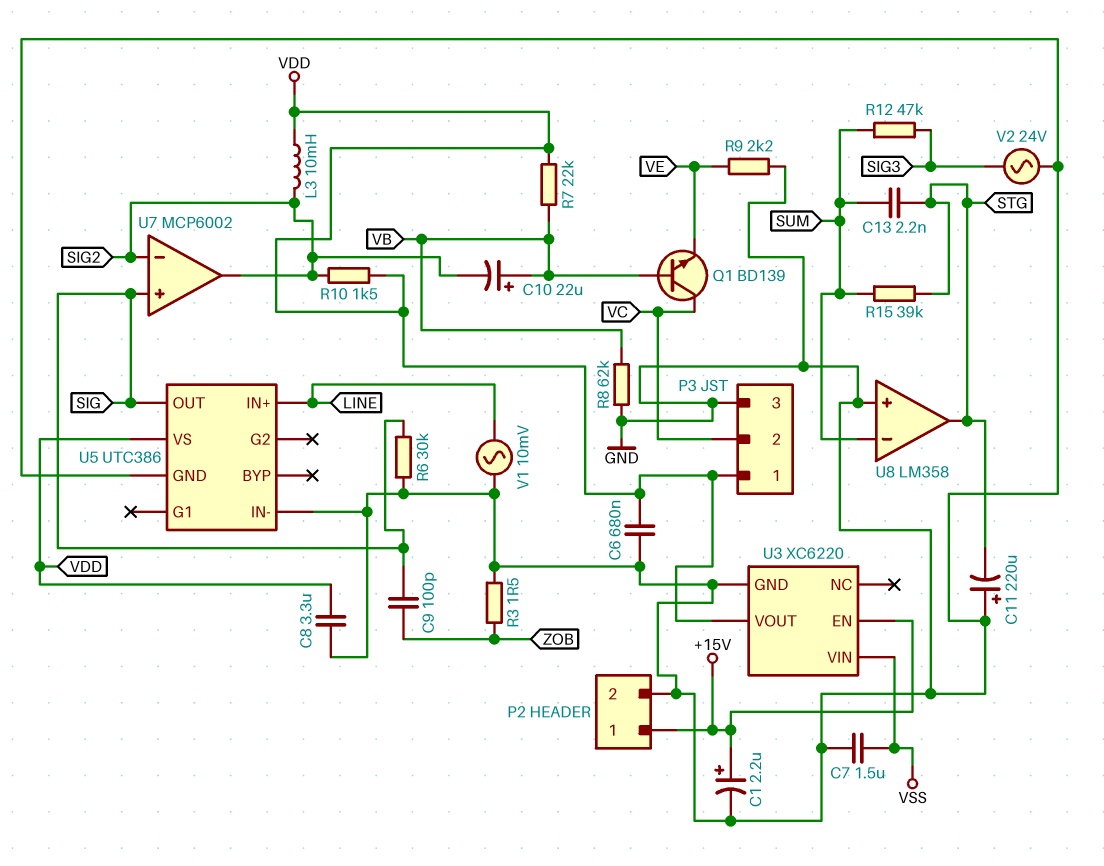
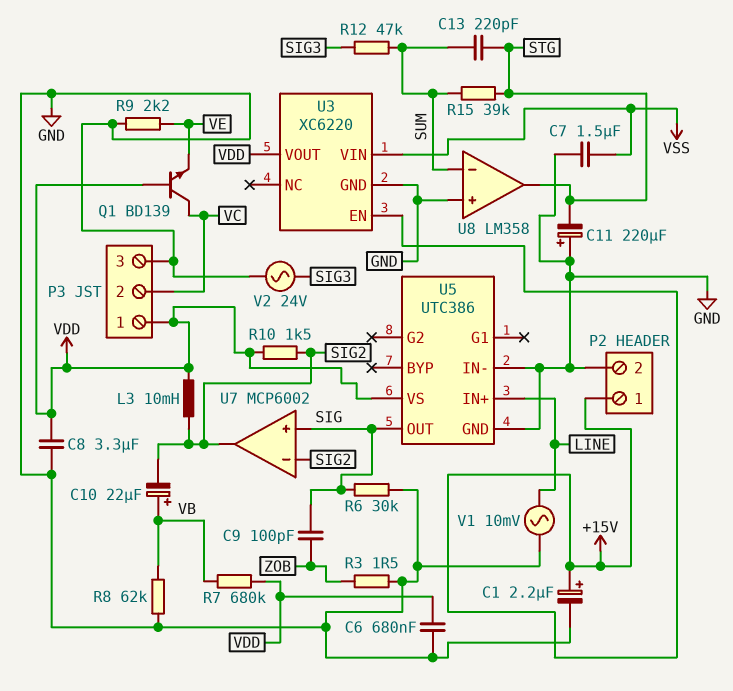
C13: 2.2nF (STG, SUM) -> 220pF (STG, SUM)
Q1: NPN BD139 (B VB, C VC, E VE) -> NPN BD139 (B VDD, C VC, E VE)
R7: 22k (VB, VDD) -> 680k (VB, VDD)

